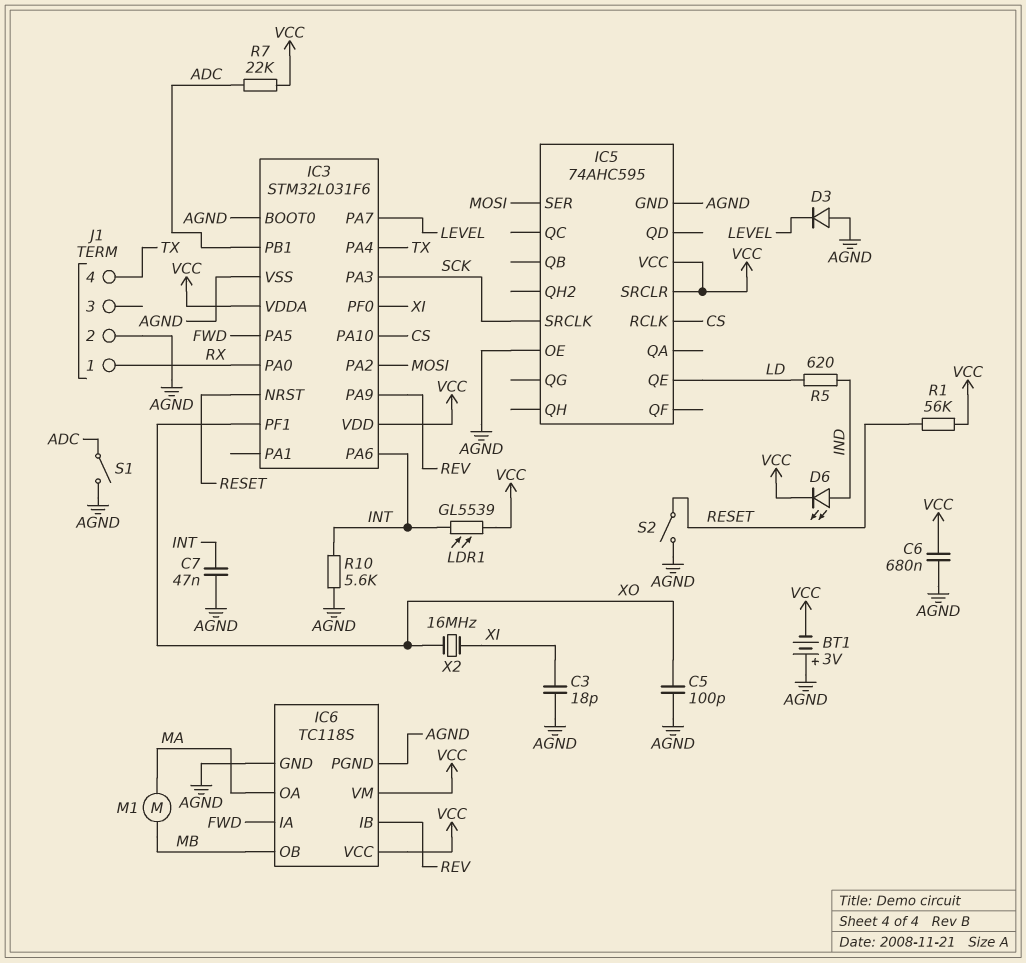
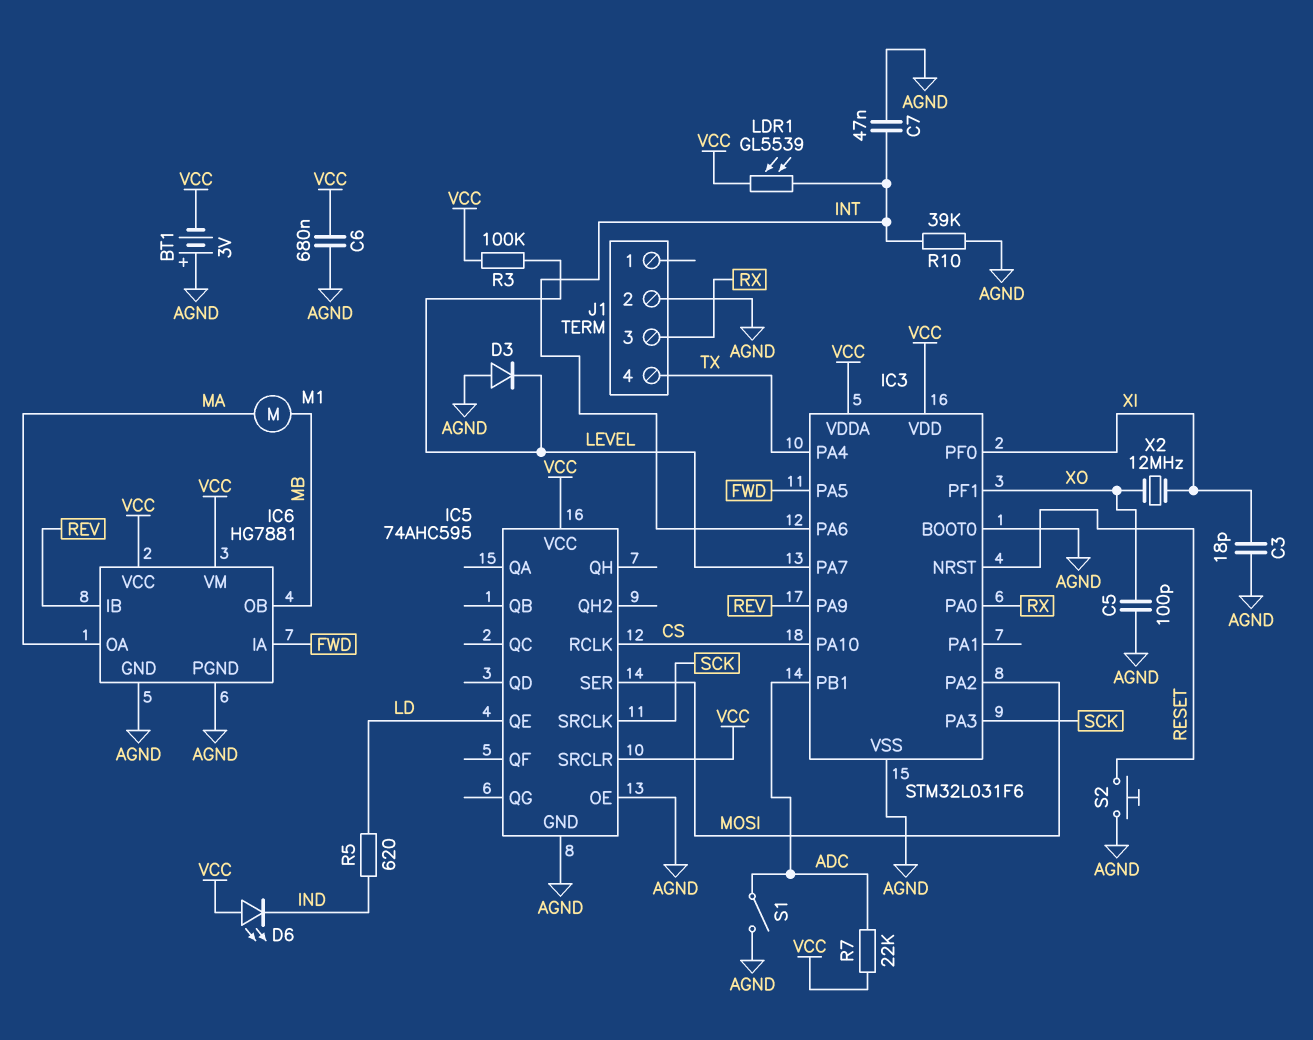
D6: LED (A IND, K VCC) -> LED (A VCC, K IND)
IC6: TC118S -> HG7881
J1 pin 1: RX -> none
J1 pin 3: none -> RX
R1: 56k (RESET, VCC) -> none
R3: none -> 100k (LEVEL, VCC)
R10: 5.6k (AGND, INT) -> 39k (AGND, INT)
S2: switch (AGND, RESET) -> button (AGND, RESET)
X2: 16MHz (XI, XO) -> 12MHz (XI, XO)

